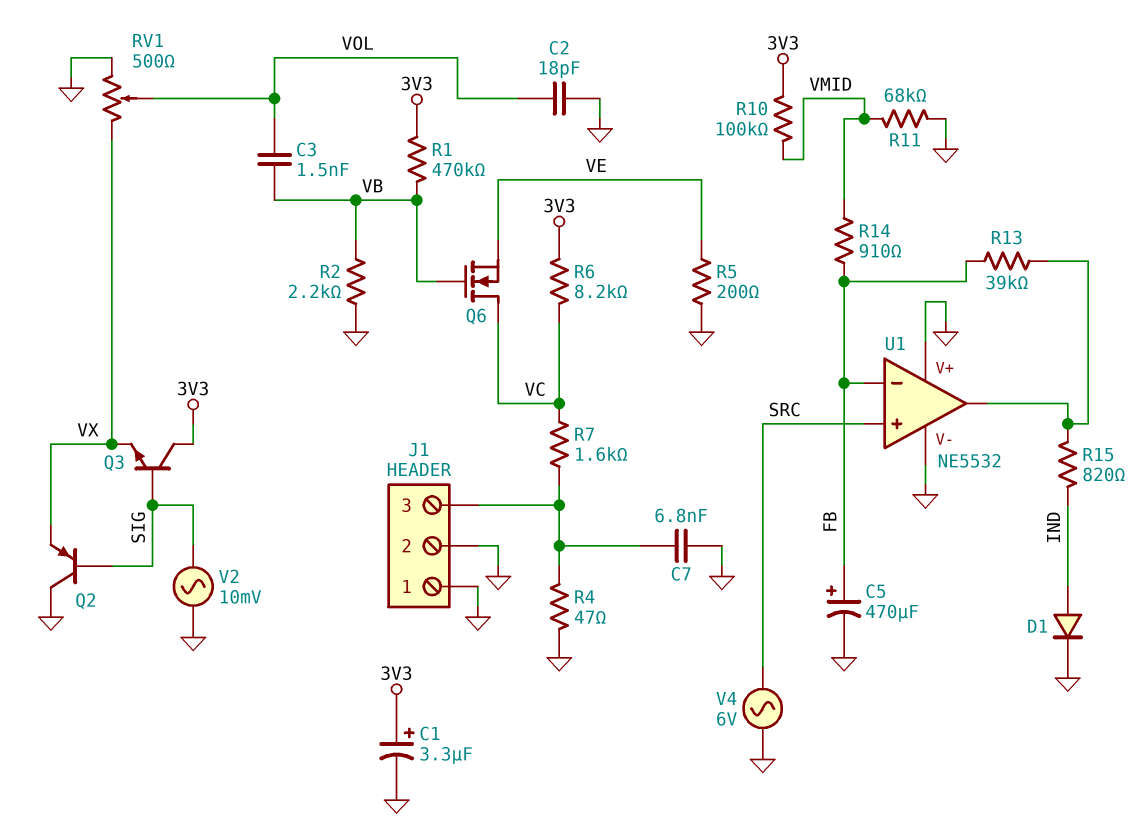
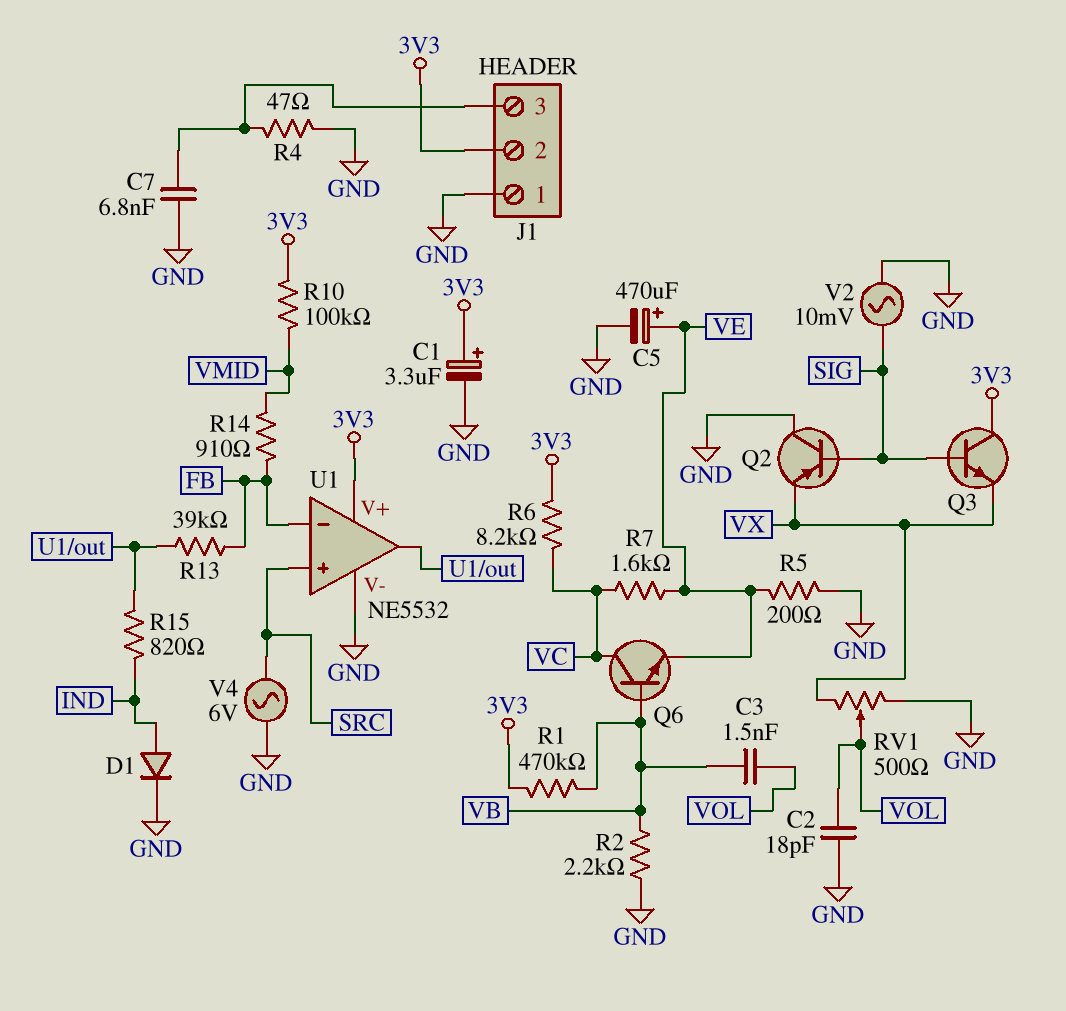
C5: 470uF (plus FB, minus GND) -> 470uF (plus VE, minus GND)
J1 pin 2: GND -> 3V3
Q6: NMOS (G VB, D VC, S VE) -> NPN (B VB, C VC, E VE)
R7: 1.6k (J1/3, VC) -> 1.6k (VC, VE)
R11: 68k (GND, VMID) -> none
U1 pin V+: GND -> 3V3

